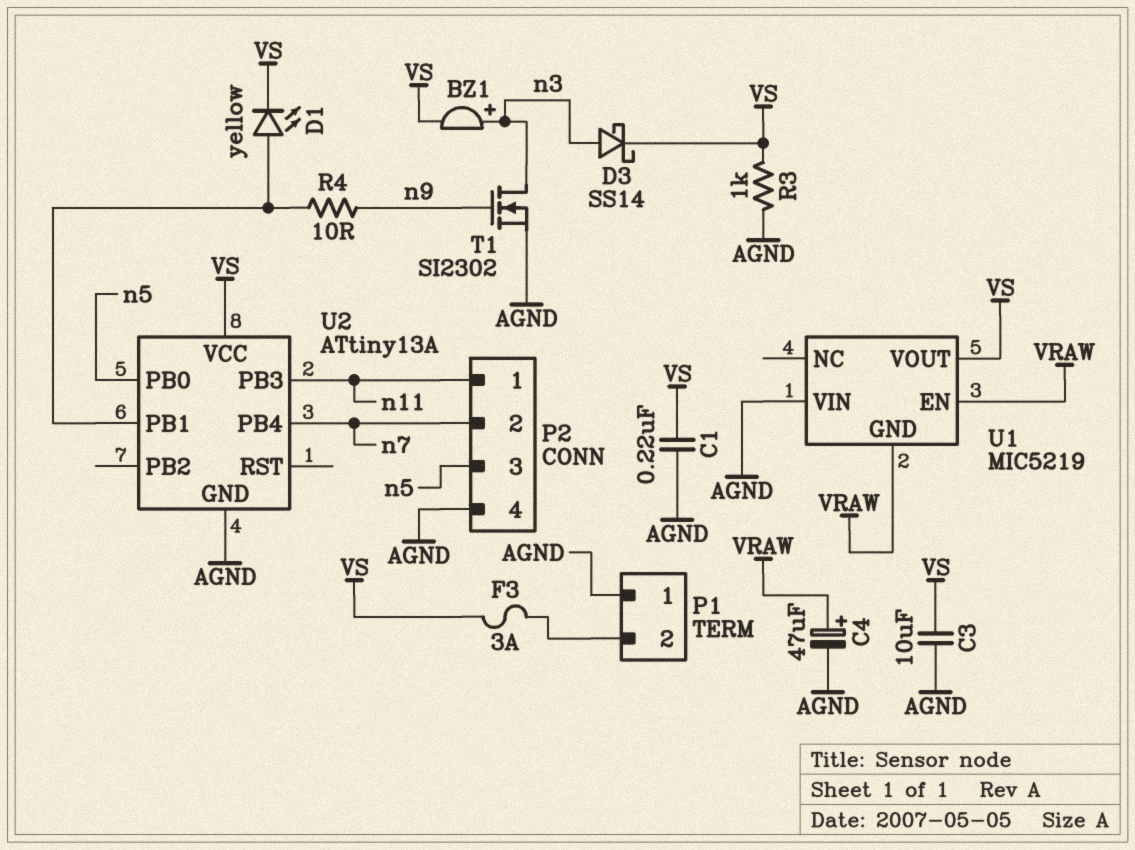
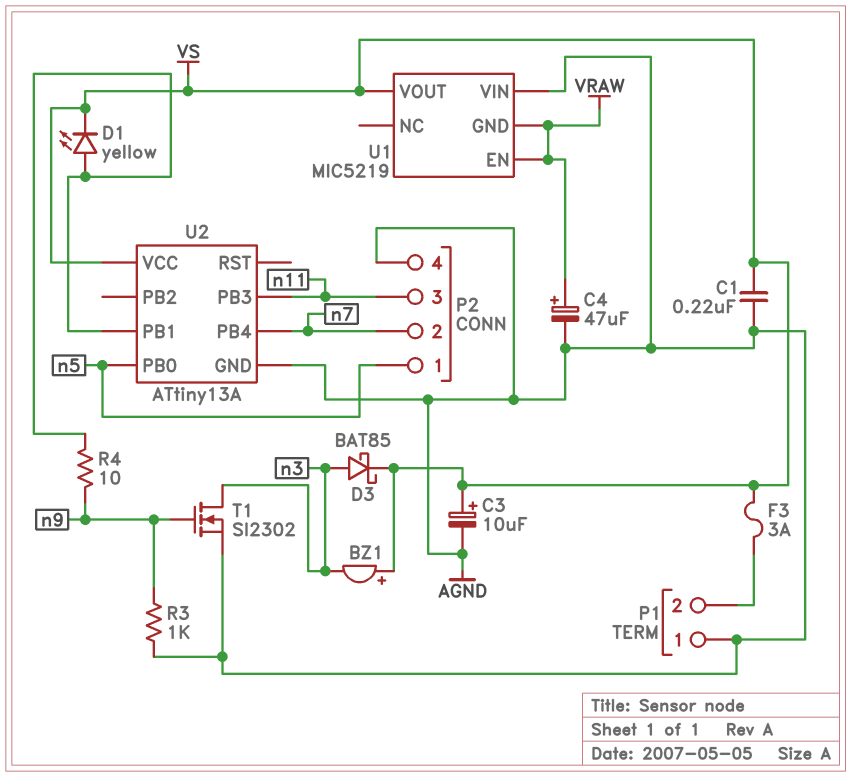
BZ1: buzzer (plus n3, minus VS) -> buzzer (plus VS, minus n3)
C3: 10uF (AGND, VS) -> 10uF (plus VS, minus AGND)
D3: schottky SS14 (A n3, K VS) -> schottky BAT85 (A n3, K VS)
P2 pin 1: n11 -> n5
P2 pin 3: n5 -> n11
R3: 1k (AGND, VS) -> 1k (AGND, n9)

